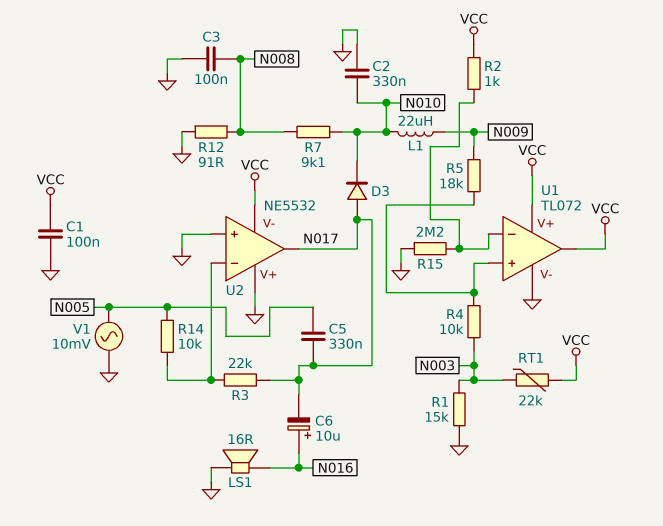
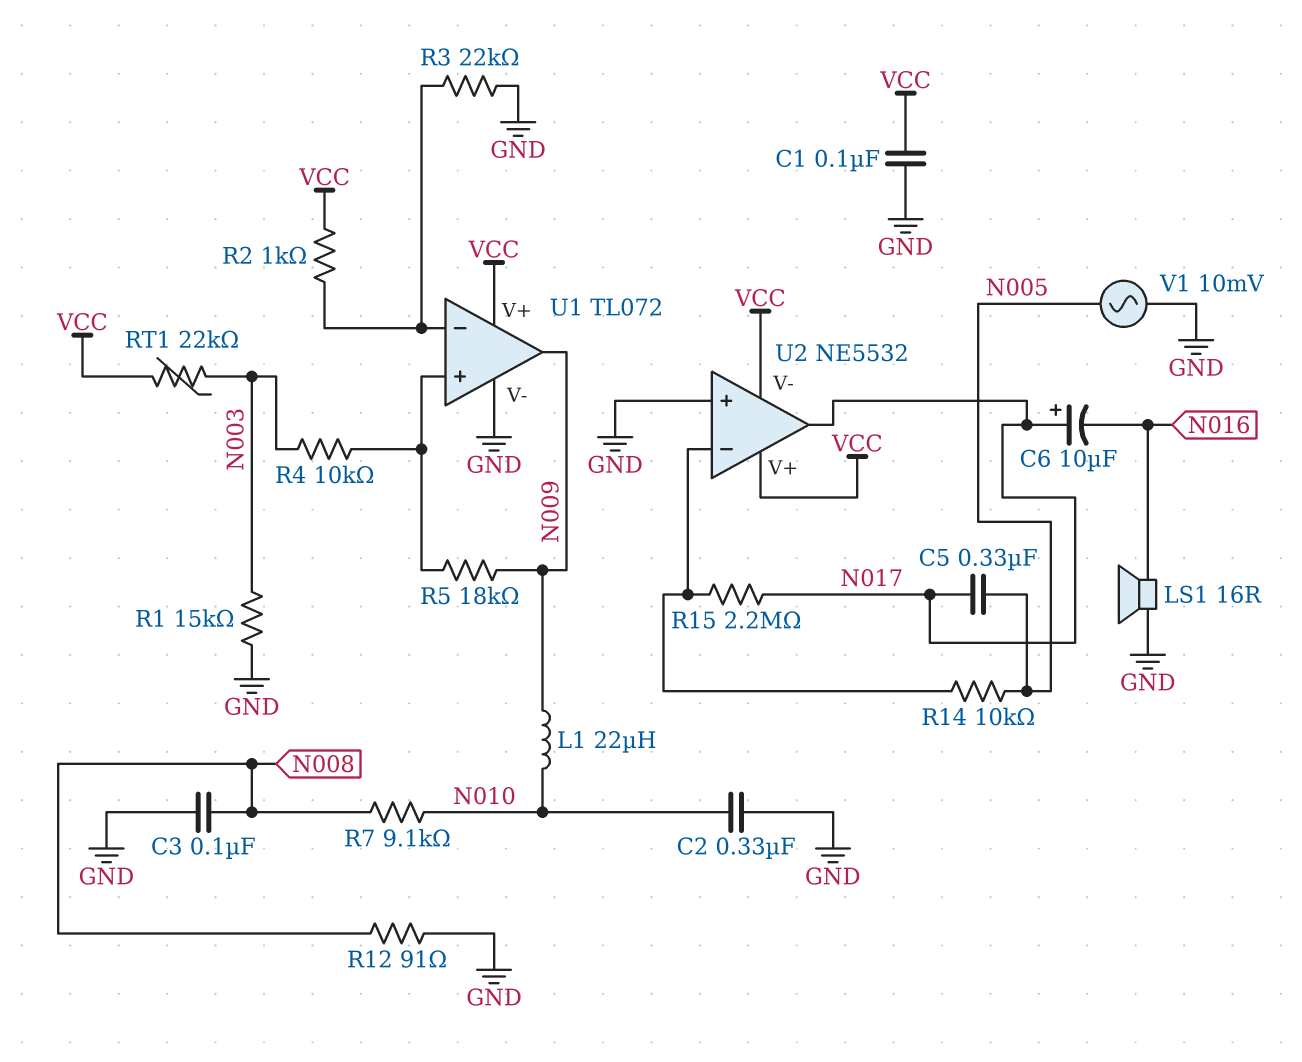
C6: 10uF (plus N016, minus N017) -> 10uF (plus N017, minus N016)
D3: diode (A N017, K N010) -> none
R3: 22k (N017, U2/in-) -> 22k (GND, U1/in-)
R15: 2.2M (GND, U1/in-) -> 2.2M (N017, U2/in-)
U1 pin out: VCC -> N009
U2 pin V+: GND -> VCC

